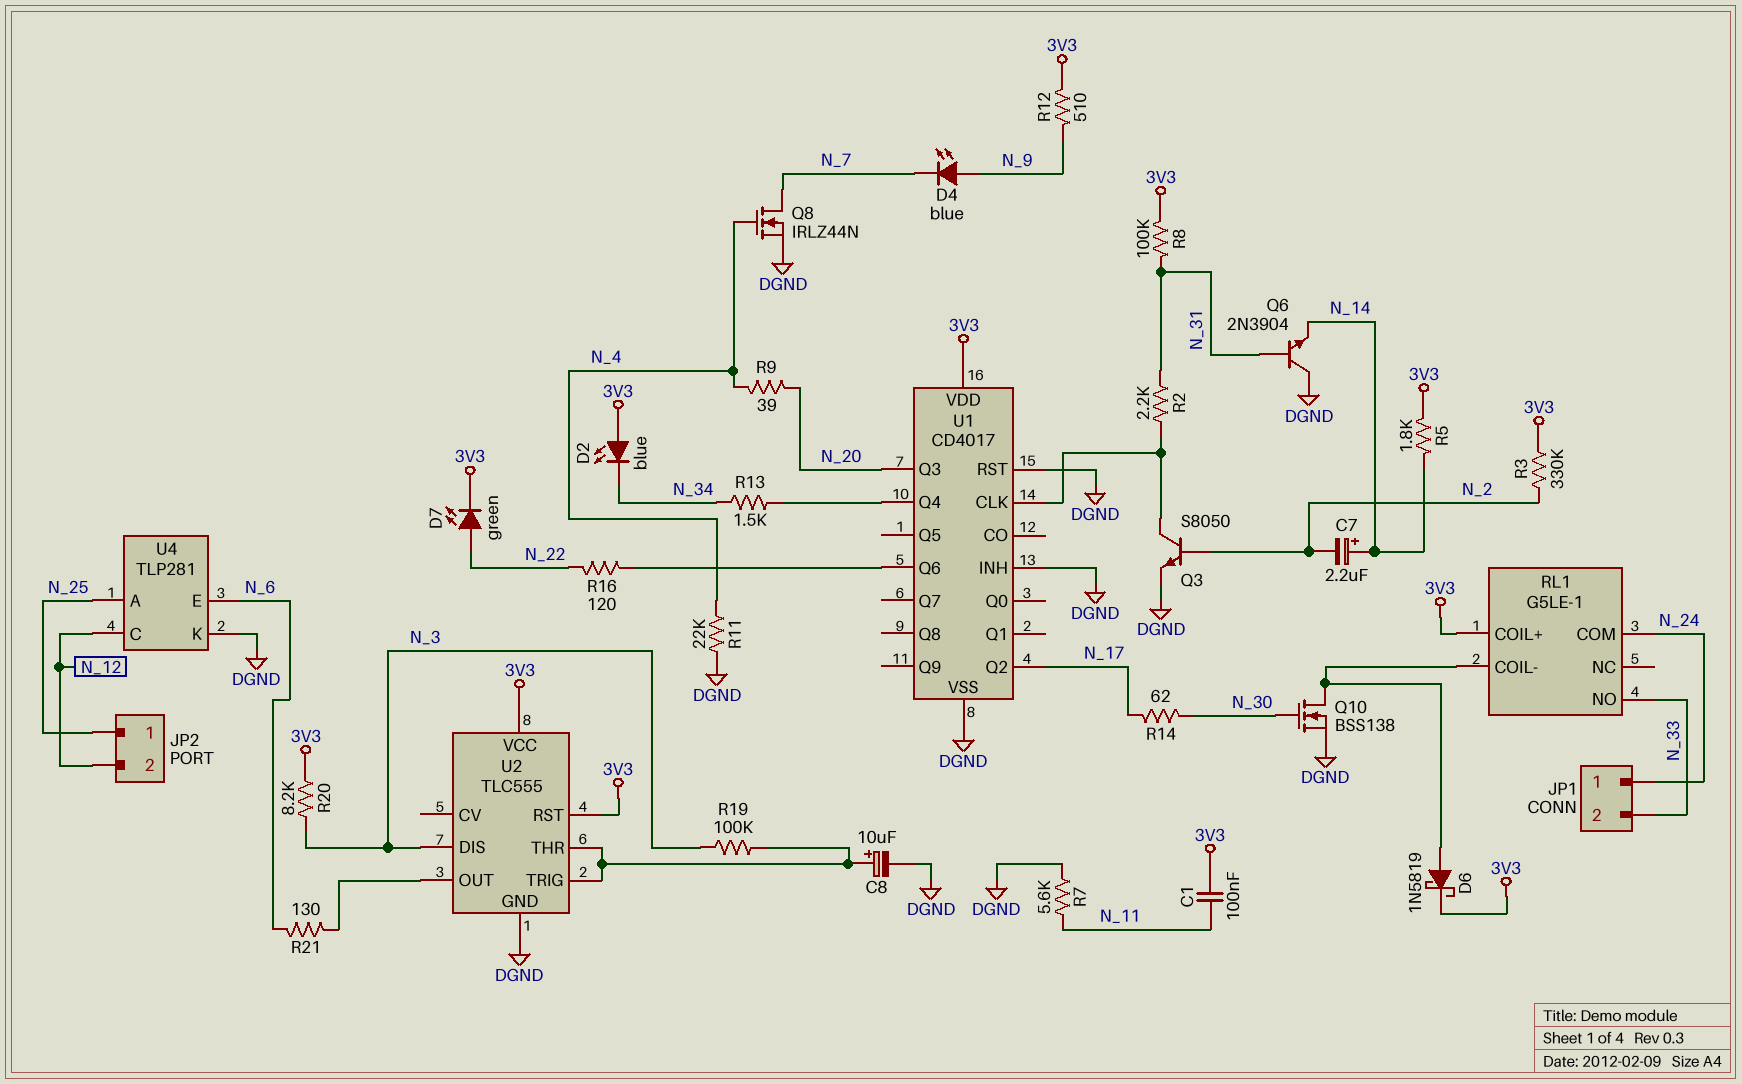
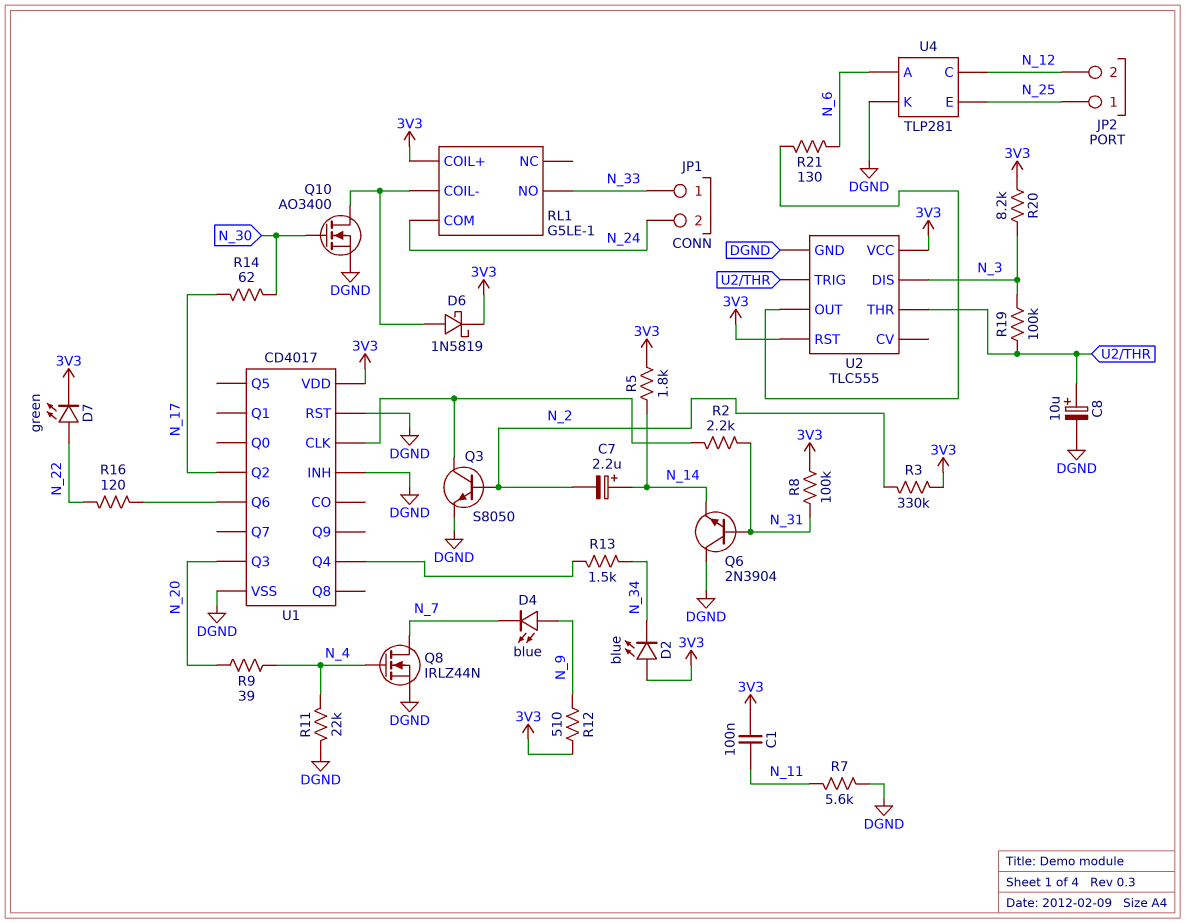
JP1 pin 1: N_24 -> N_33
JP1 pin 2: N_33 -> N_24
Q10: NMOS BSS138 (G N_30, D RL1/COIL-, S DGND) -> NMOS AO3400 (G N_30, D RL1/COIL-, S DGND)
U4 pin A: N_25 -> N_6
U4 pin E: N_6 -> N_25

